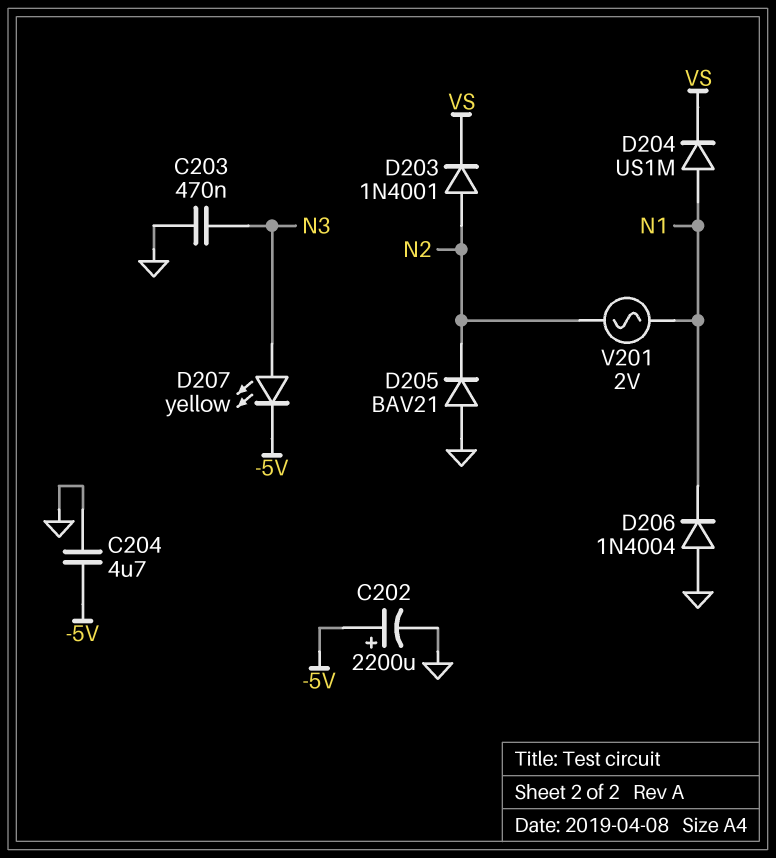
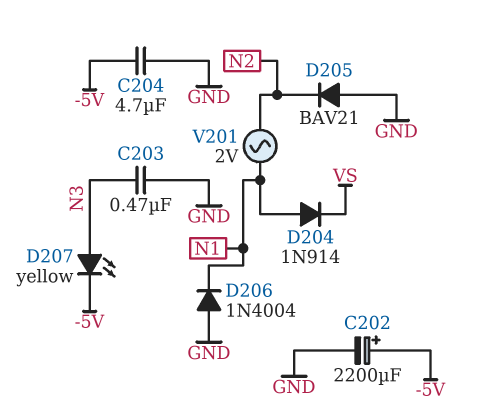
D203: diode 1N4001 (A N2, K VS) -> none
D204: diode US1M (A N1, K VS) -> diode 1N914 (A N1, K VS)

